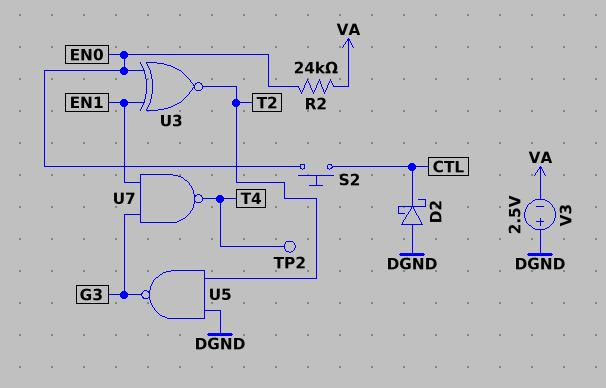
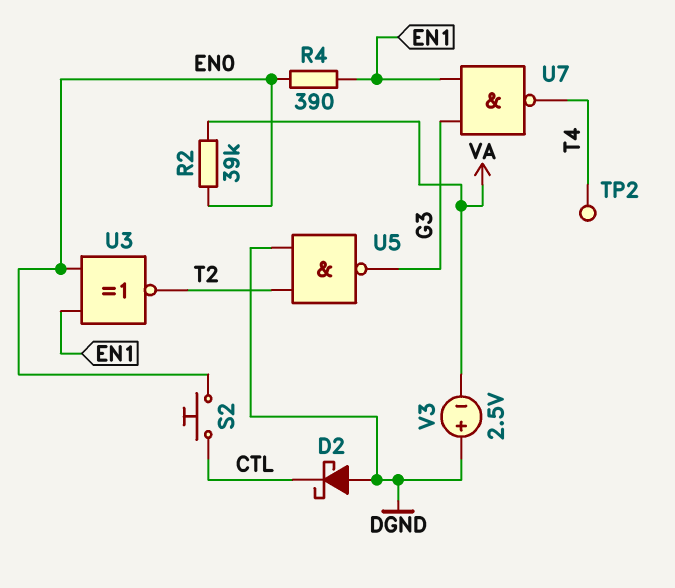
R2: 24k (EN0, VA) -> 39k (EN0, VA)
R4: none -> 390 (EN0, EN1)

